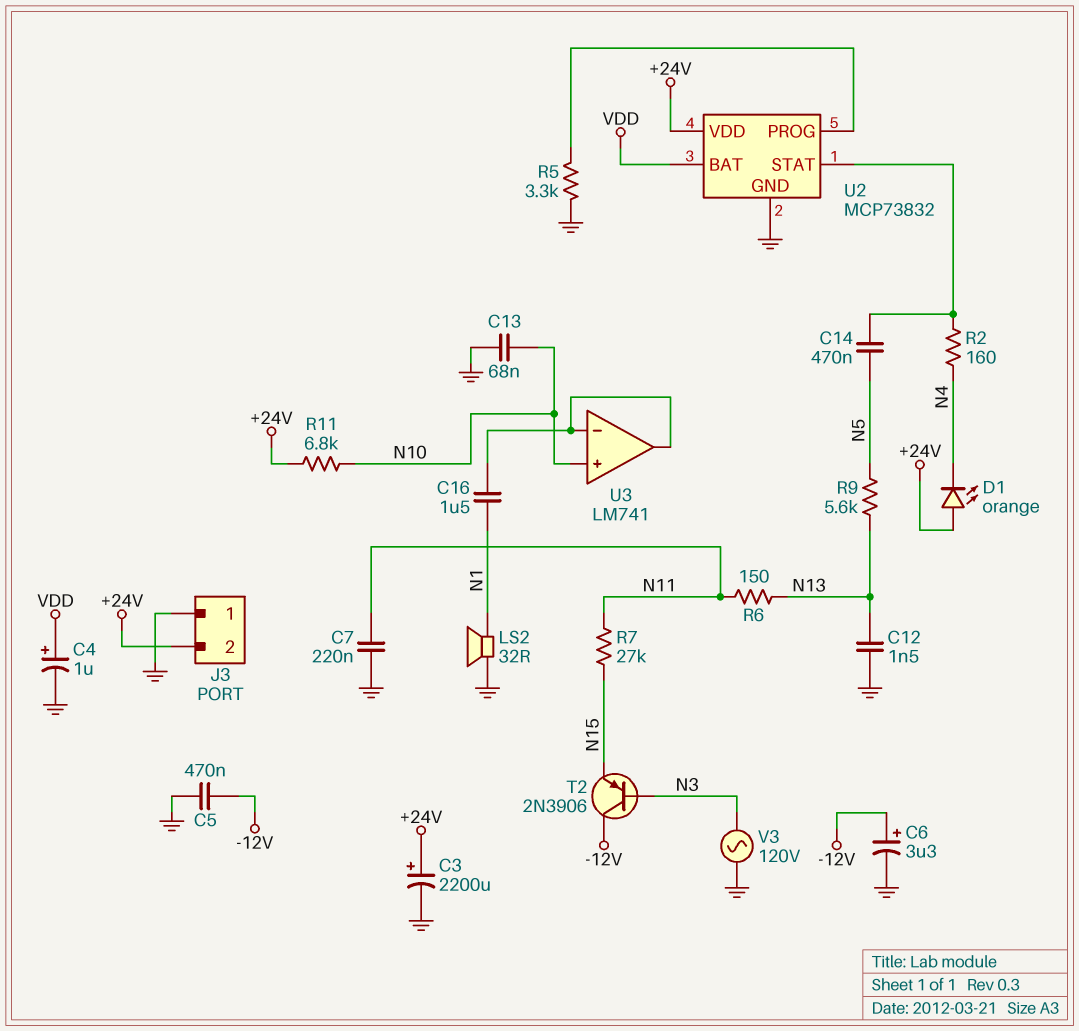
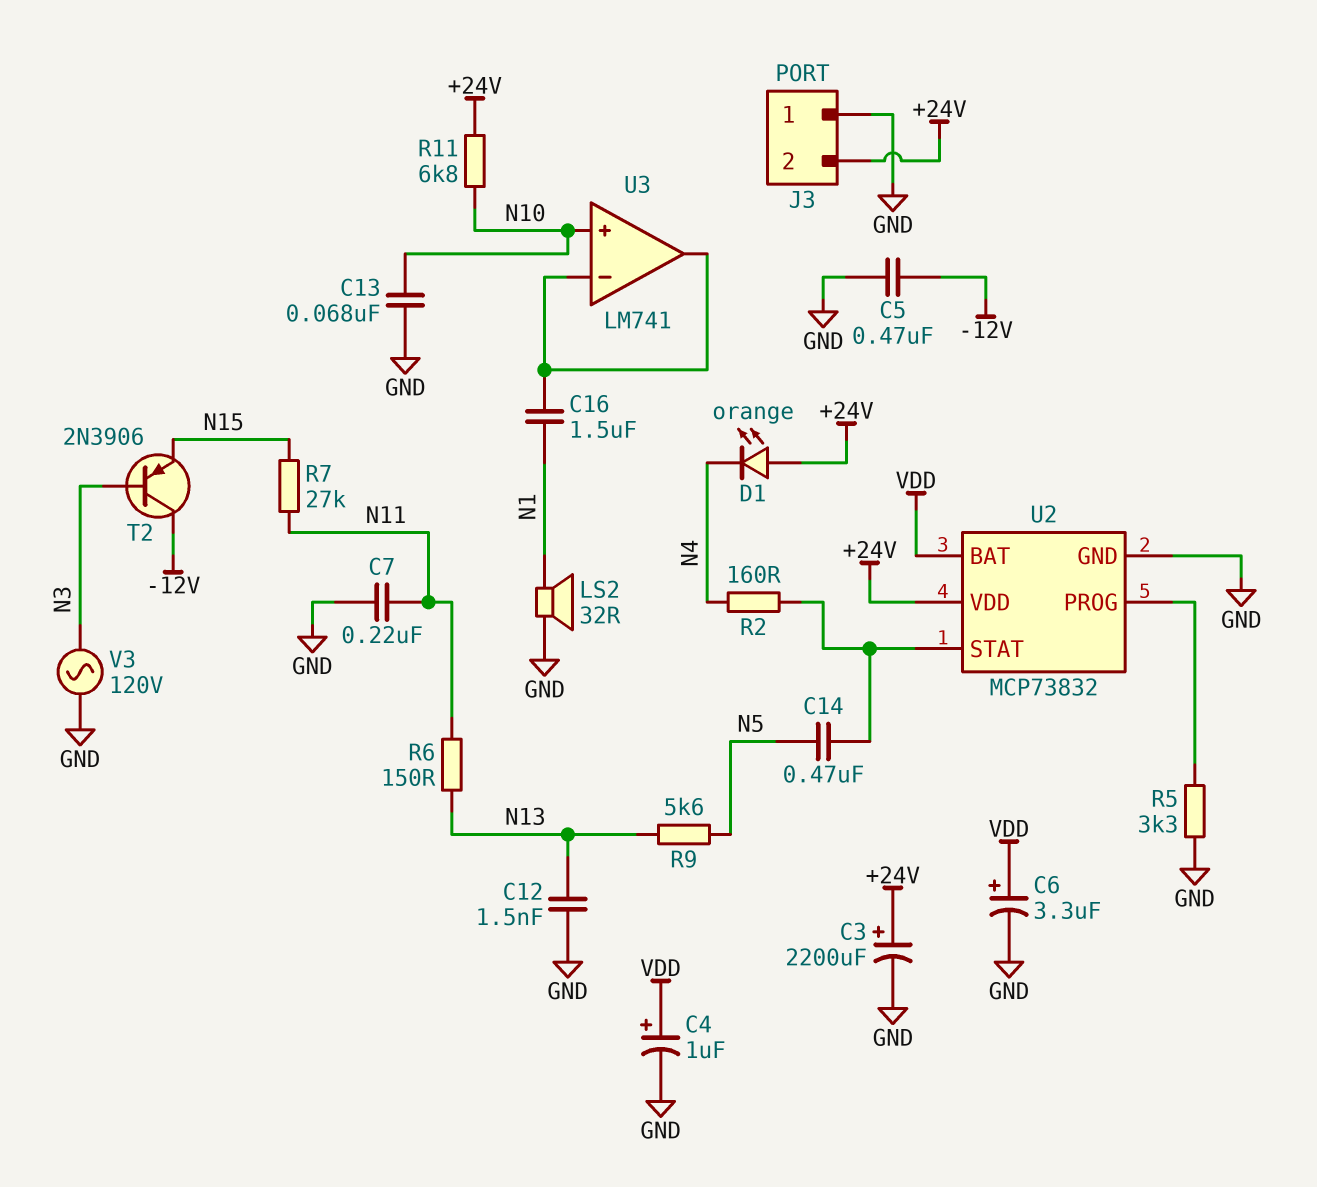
C6: 3.3uF (plus -12V, minus GND) -> 3.3uF (plus VDD, minus GND)

